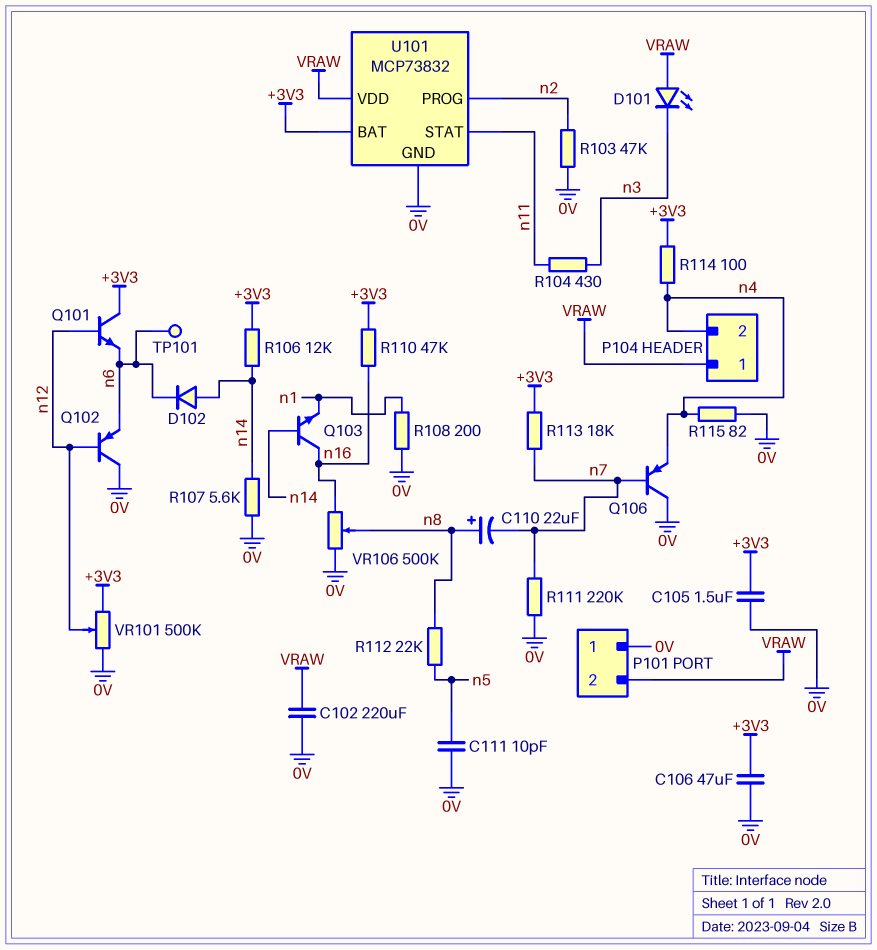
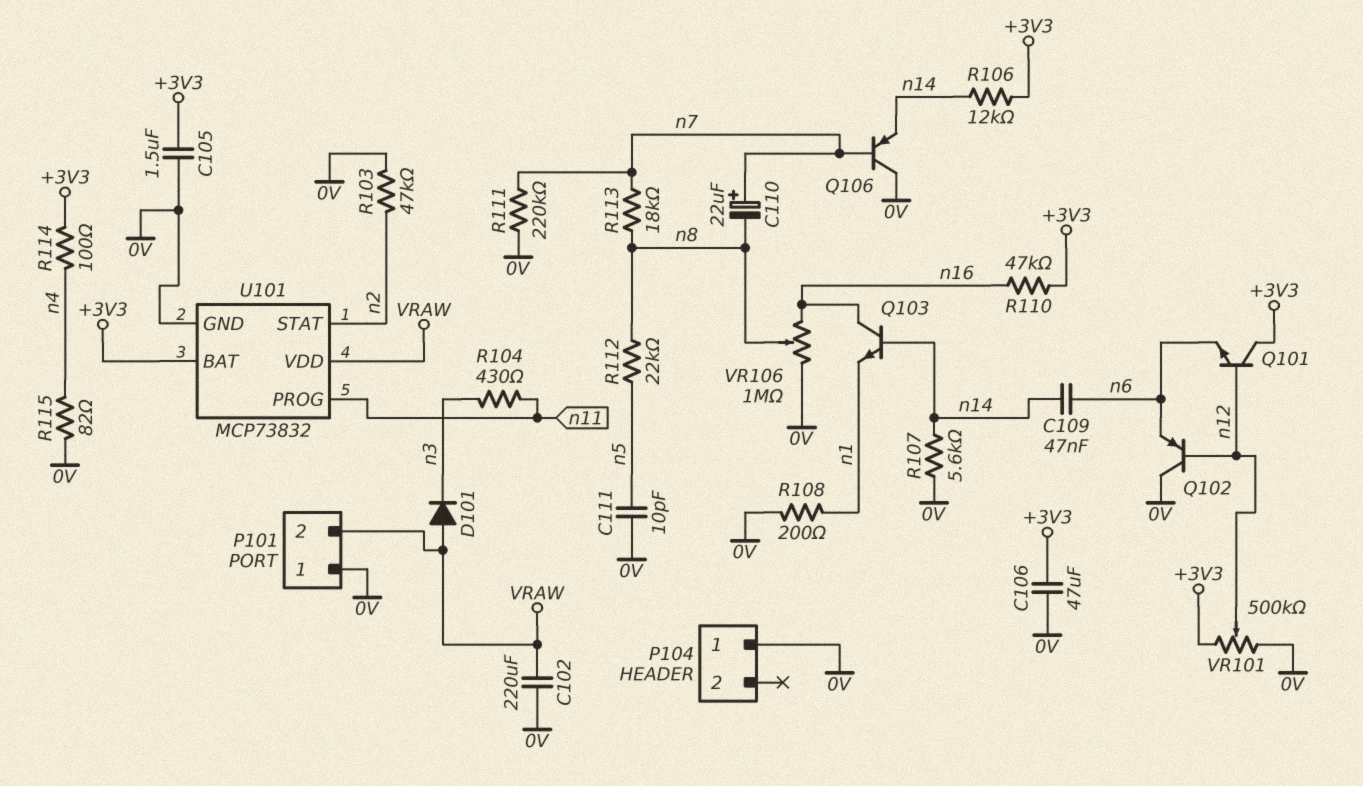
C109: none -> 47nF (n6, n14)
C110: 22uF (plus n8, minus n7) -> 22uF (plus n7, minus n8)
D101: LED (A VRAW, K n3) -> diode (A VRAW, K n3)
D102: diode (A n14, K n6) -> none
P104 pin 1: VRAW -> 0V
P104 pin 2: n4 -> none
Q106: PNP (B n7, C 0V, E n4) -> PNP (B n7, C 0V, E n14)
R113: 18k (+3V3, n7) -> 18k (n7, n8)
TP101: test point (n6) -> none
U101 pin PROG: n2 -> n11
U101 pin STAT: n11 -> n2
VR106: 500k (0V, n16, wiper n8) -> 1M (0V, n16, wiper n8)

